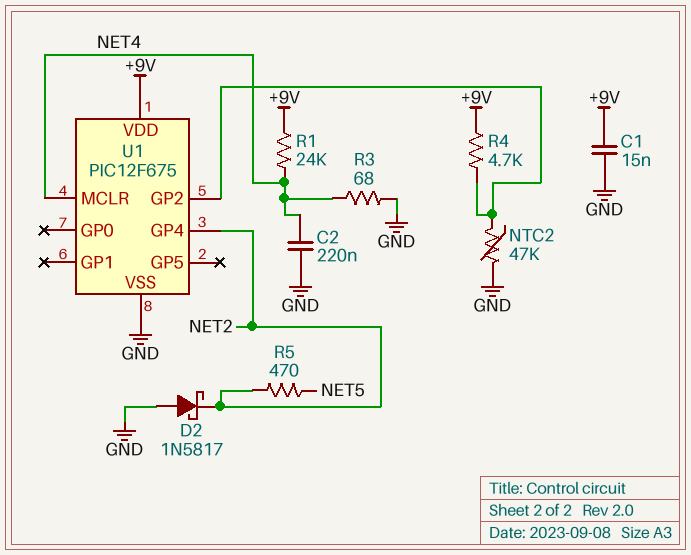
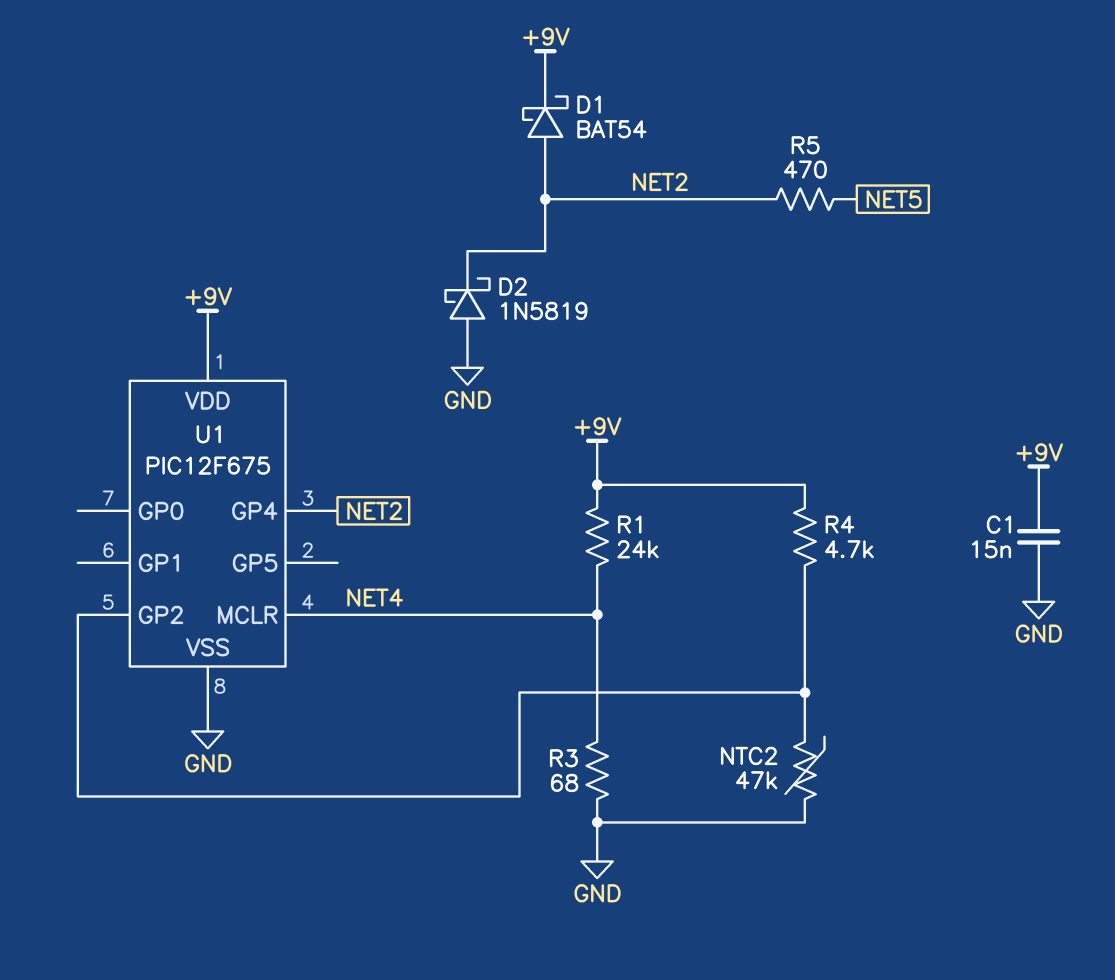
C2: 220nF (GND, NET4) -> none
D1: none -> schottky BAT54 (A NET2, K +9V)
D2: schottky 1N5817 (A GND, K NET2) -> schottky 1N5819 (A GND, K NET2)

